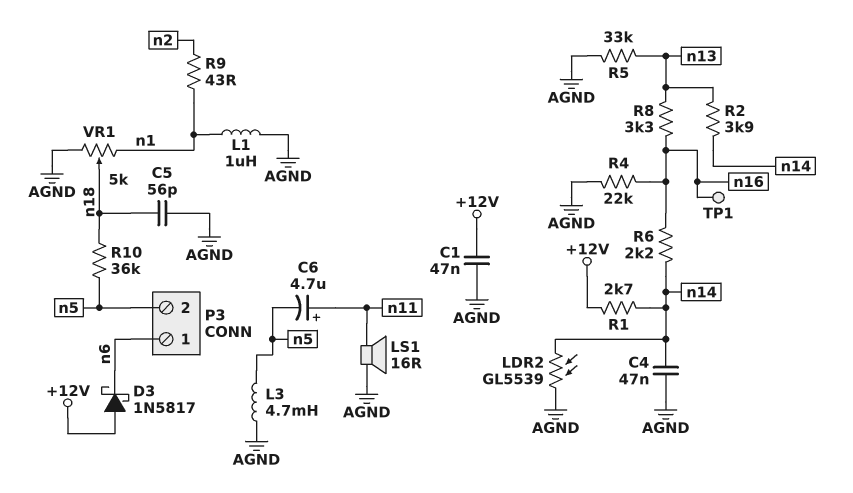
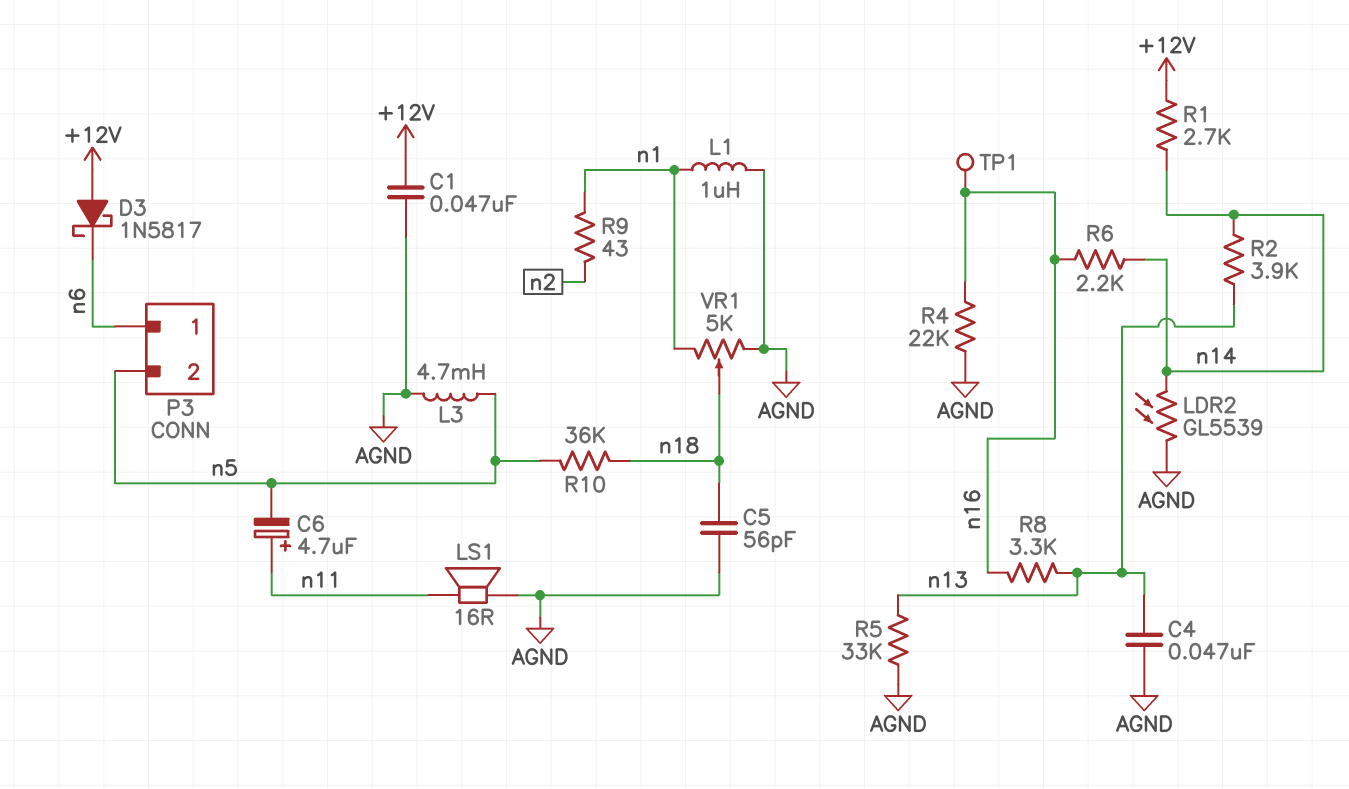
C4: 47nF (AGND, n14) -> 47nF (AGND, n13)

